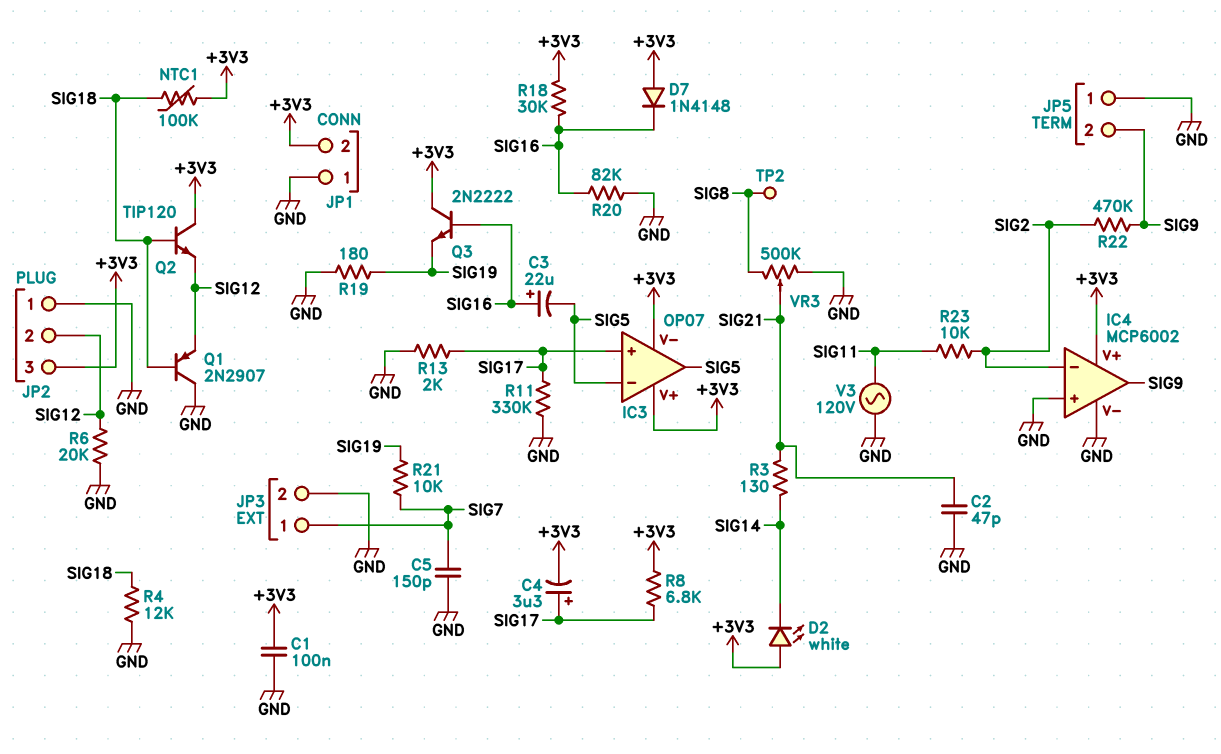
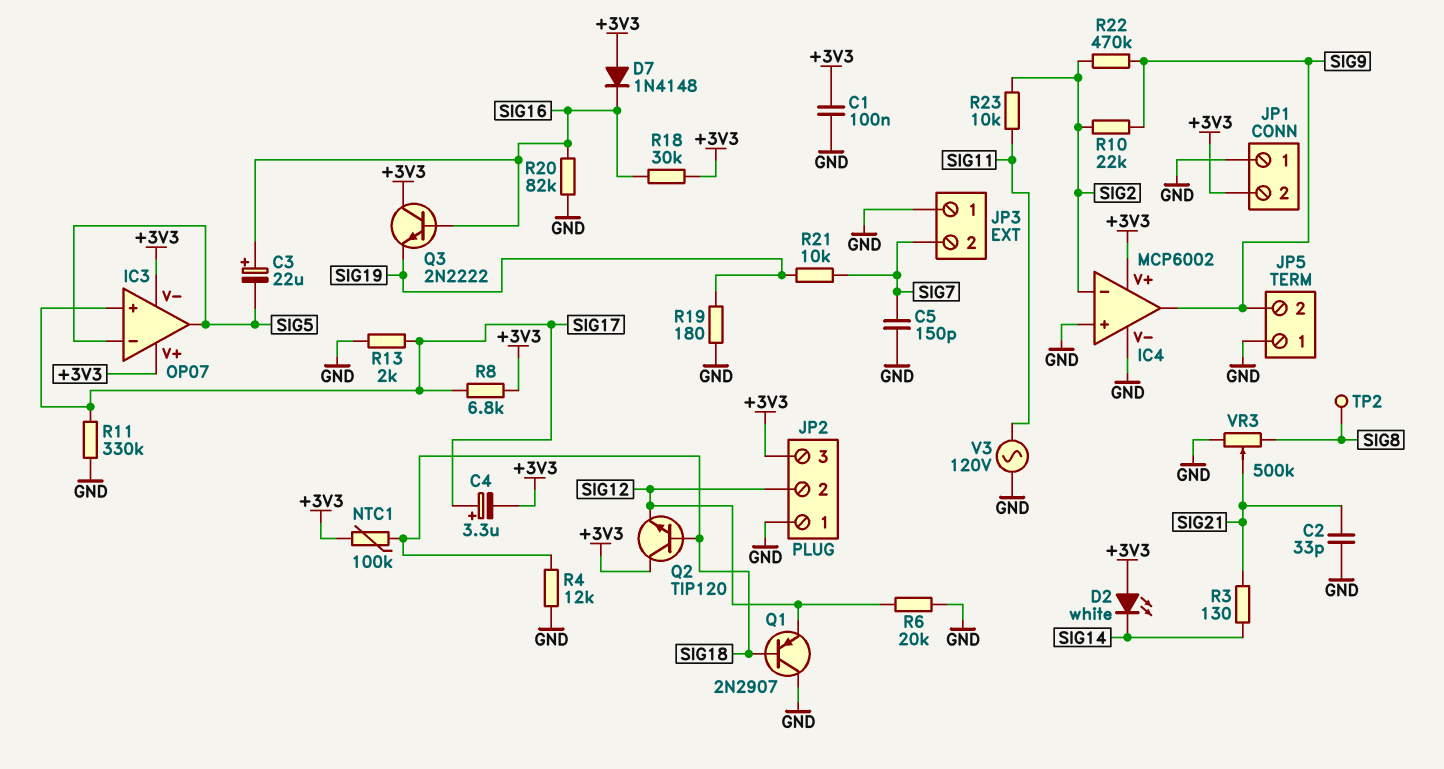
C2: 47pF (GND, SIG21) -> 33pF (GND, SIG21)
JP3 pin 1: SIG7 -> GND
JP3 pin 2: GND -> SIG7
R10: none -> 22k (SIG2, SIG9)

